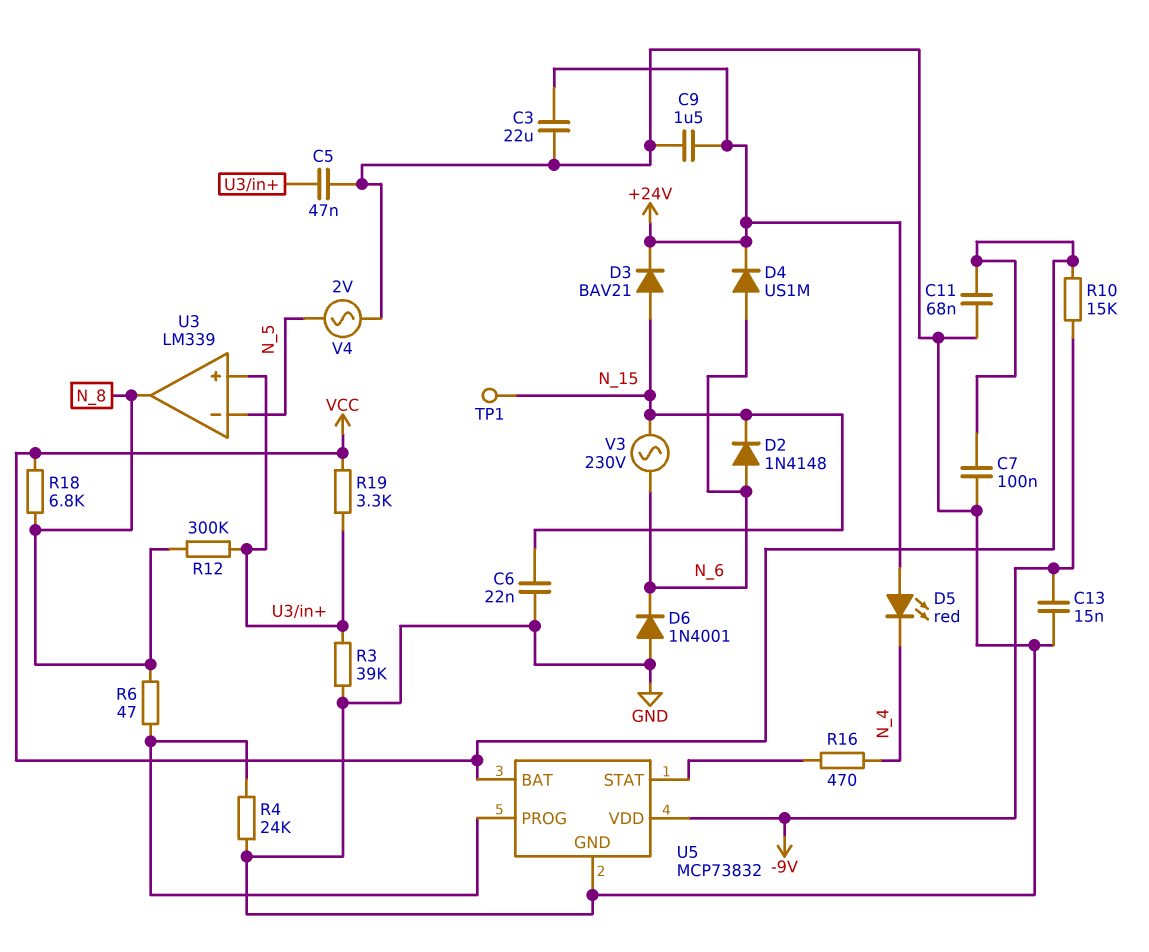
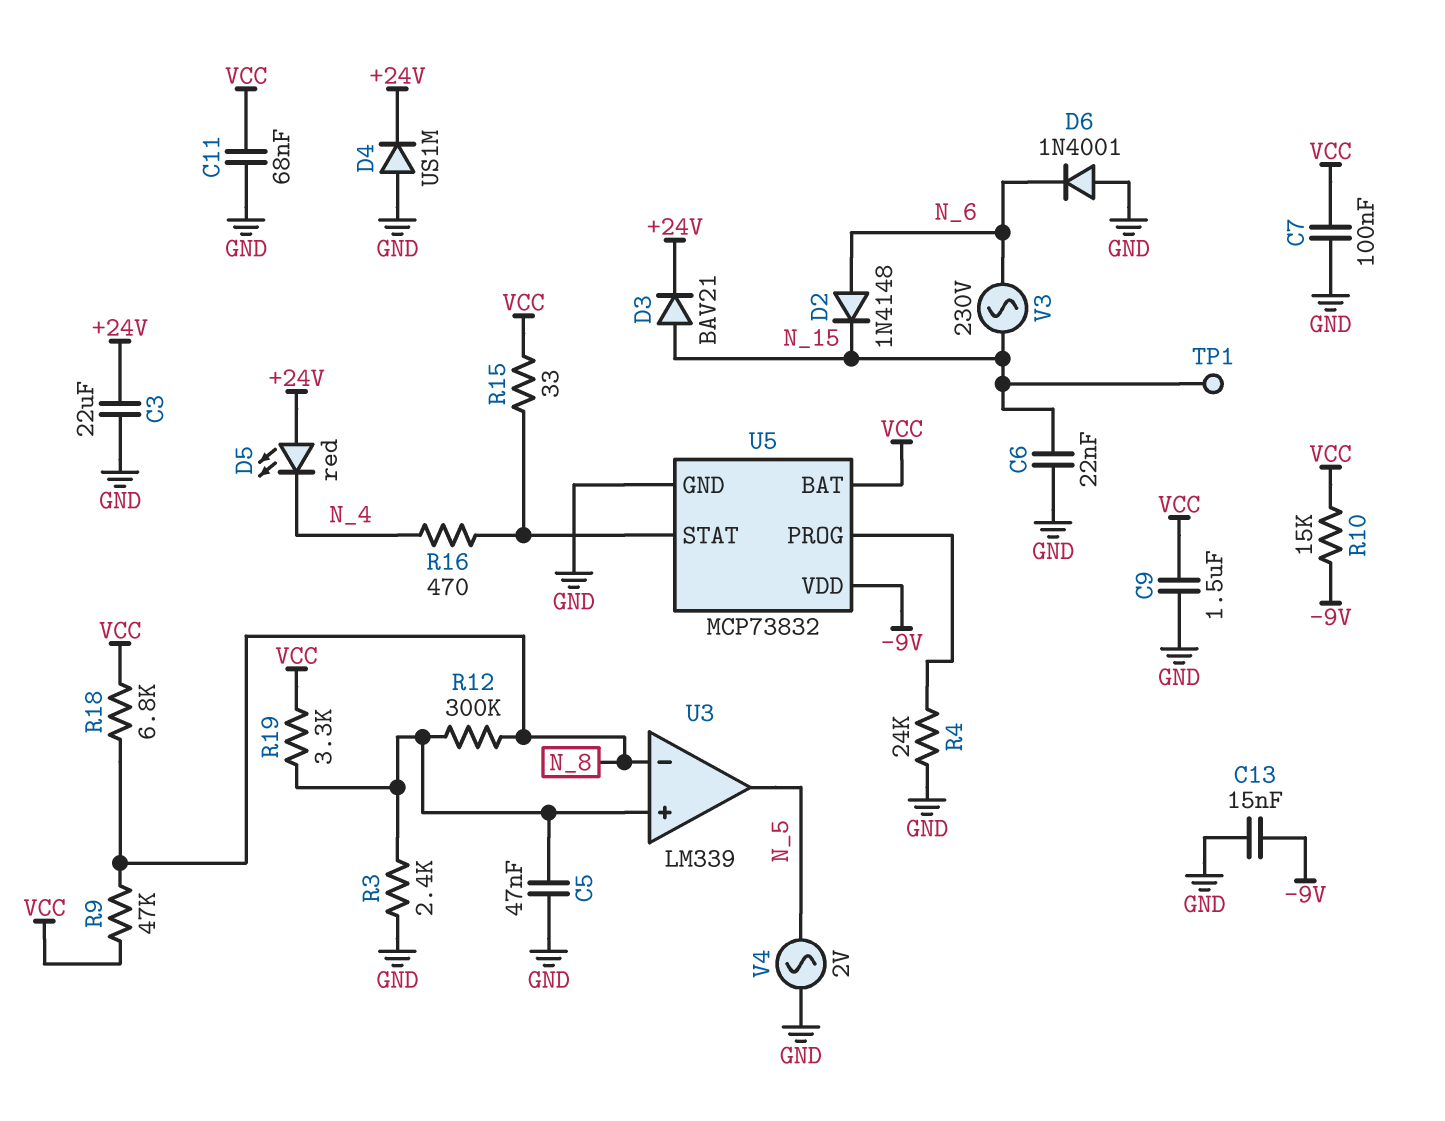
C9: 1.5uF (+24V, GND) -> 1.5uF (GND, VCC)
D4: diode US1M (A N_6, K +24V) -> diode US1M (A GND, K +24V)
R3: 39k (GND, U3/in+) -> 2.4k (GND, U3/in+)
R6: 47 (N_8, U5/PROG) -> none
R9: none -> 47k (N_8, VCC)
R15: none -> 33 (U5/STAT, VCC)
U3 pin in-: N_5 -> N_8
U3 pin out: N_8 -> N_5

